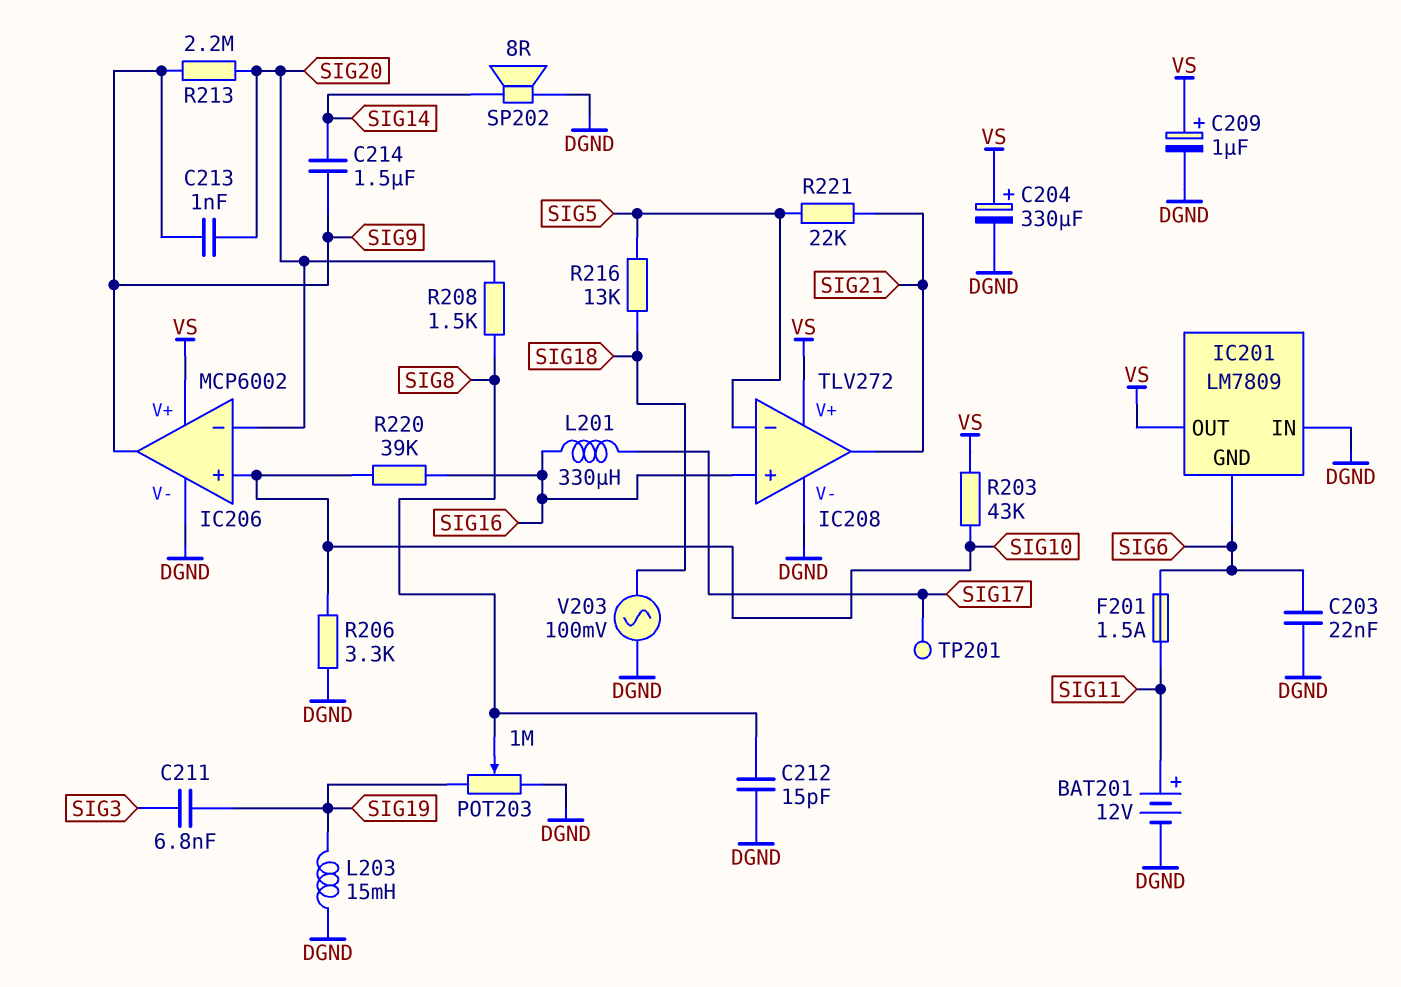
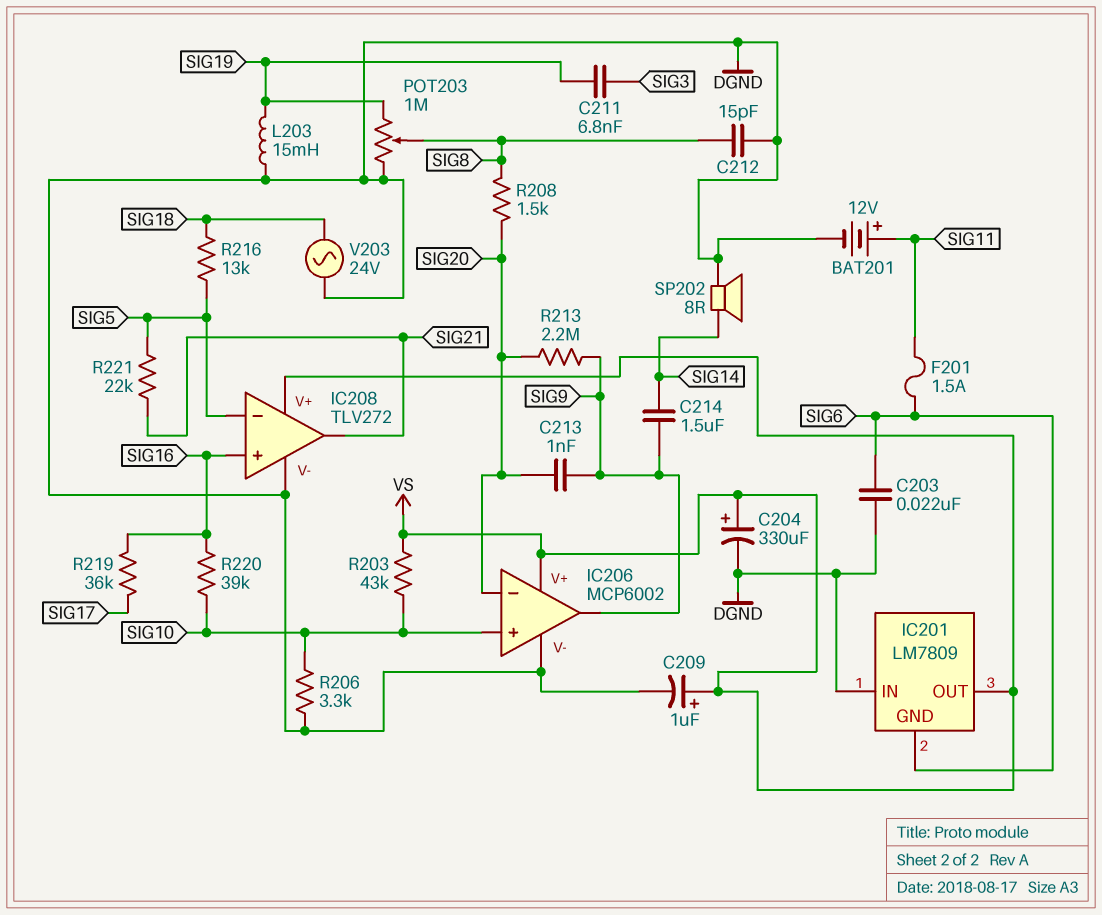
L201: 330uH (SIG16, SIG17) -> none
R219: none -> 36k (SIG16, SIG17)
TP201: test point (SIG17) -> none
V203: AC 100mV (DGND, SIG18) -> AC 24V (DGND, SIG18)

